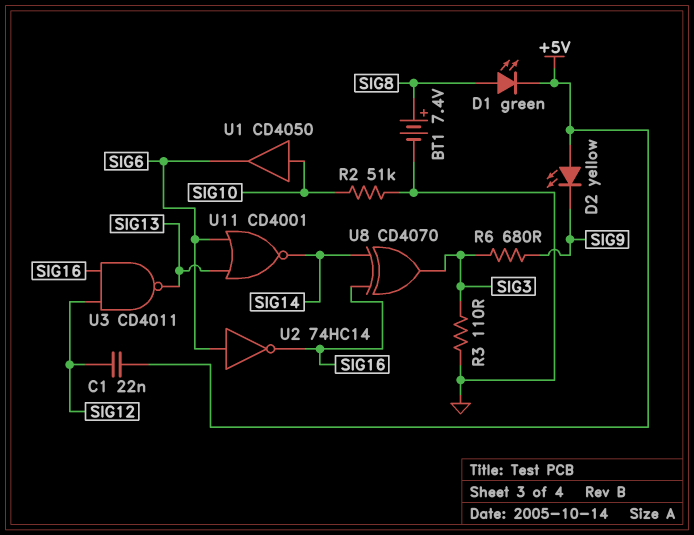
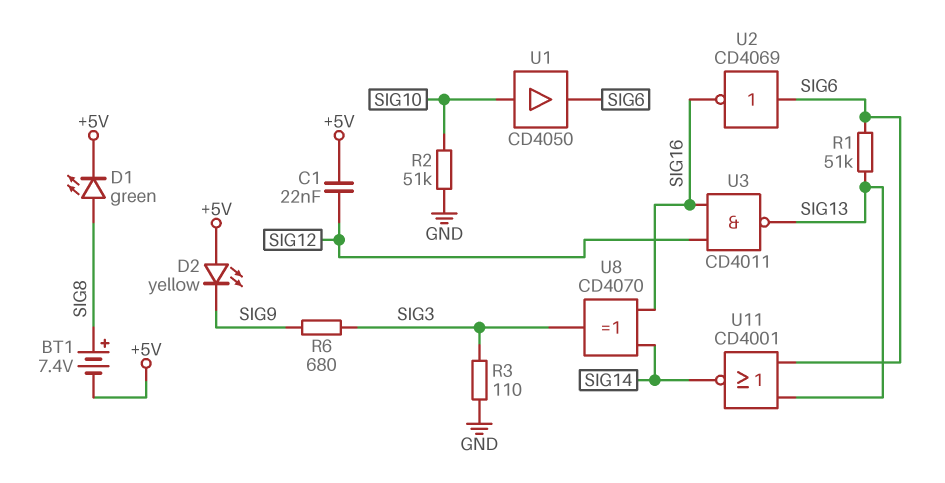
BT1: 7.4V (plus SIG8, minus GND) -> 7.4V (plus SIG8, minus +5V)
R1: none -> 51k (SIG6, SIG13)
U2: NOT 74HC14 (in SIG6, out SIG16) -> NOT CD4069 (in SIG6, out SIG16)

